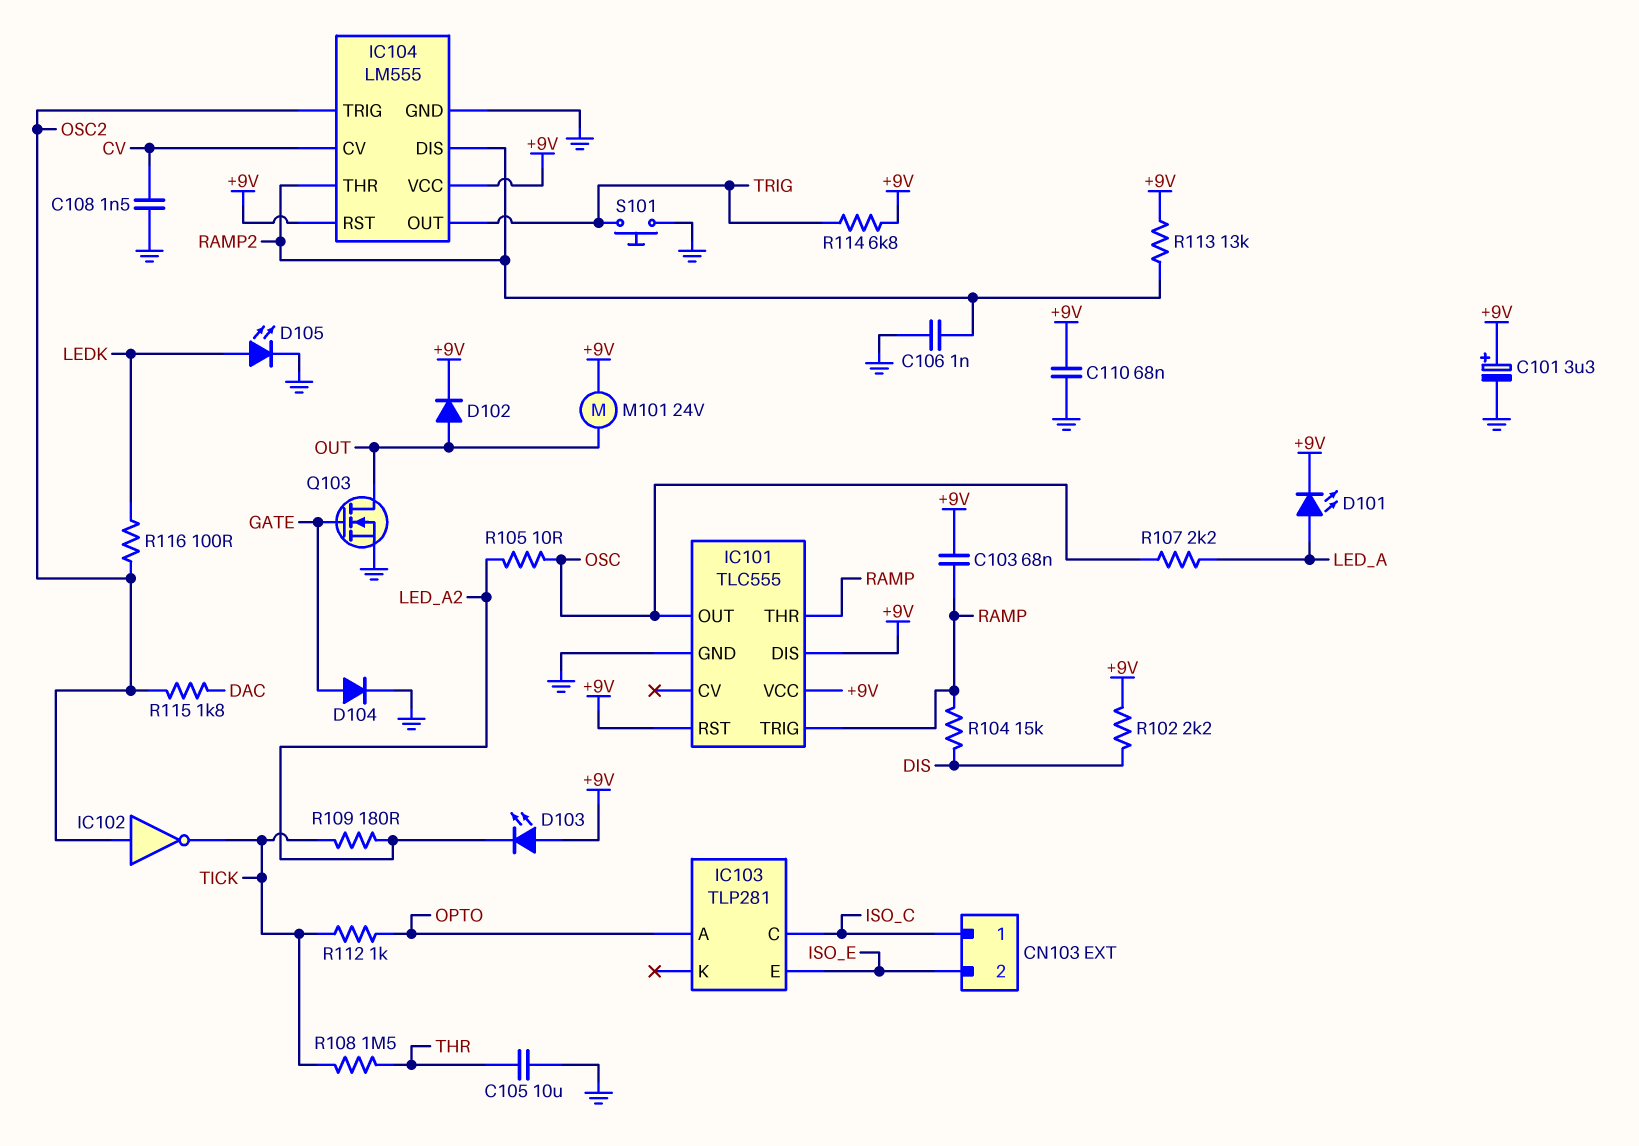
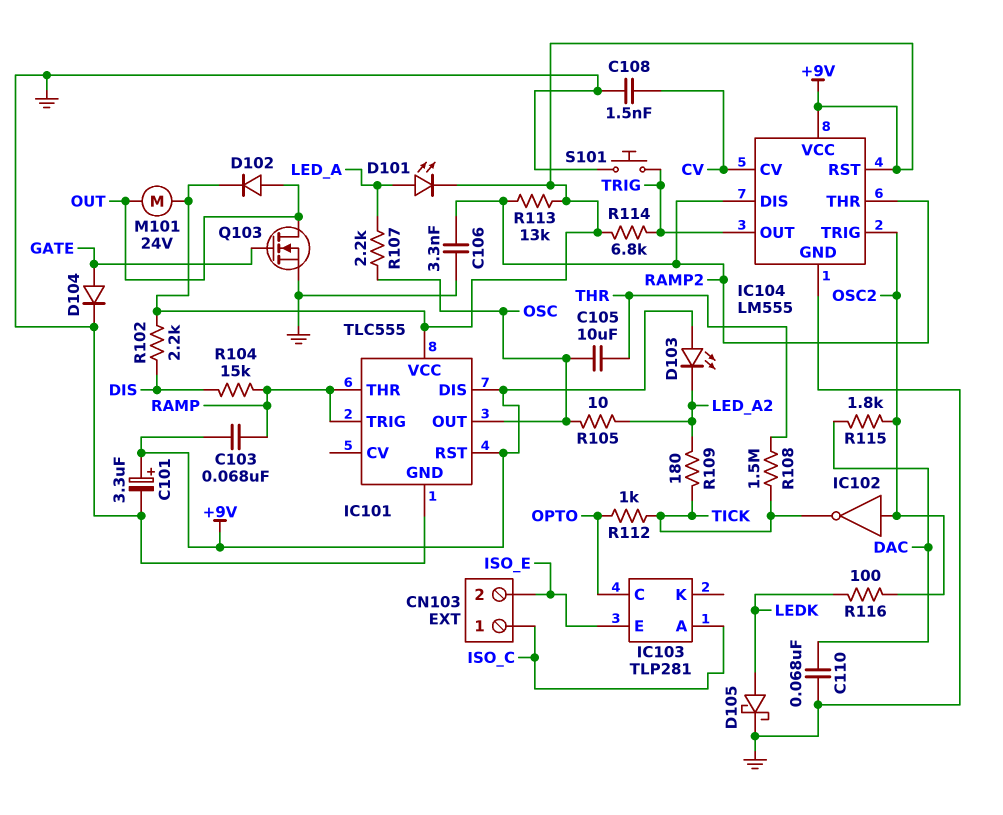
C105: 10uF (GND, THR) -> 10uF (OSC, THR)
C106: 1nF (GND, RAMP2) -> 3.3nF (GND, RAMP2)
C110: 68nF (+9V, GND) -> 68nF (DAC, GND)
D105: LED (A LEDK, K GND) -> schottky (A LEDK, K GND)
IC103 pin A: OPTO -> ISO_C
IC103 pin C: ISO_C -> OPTO

